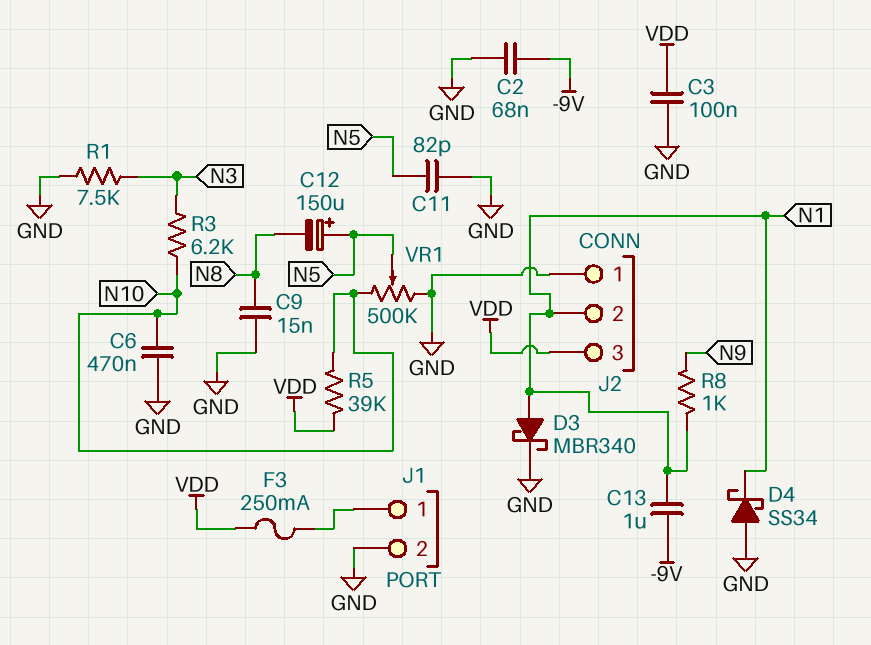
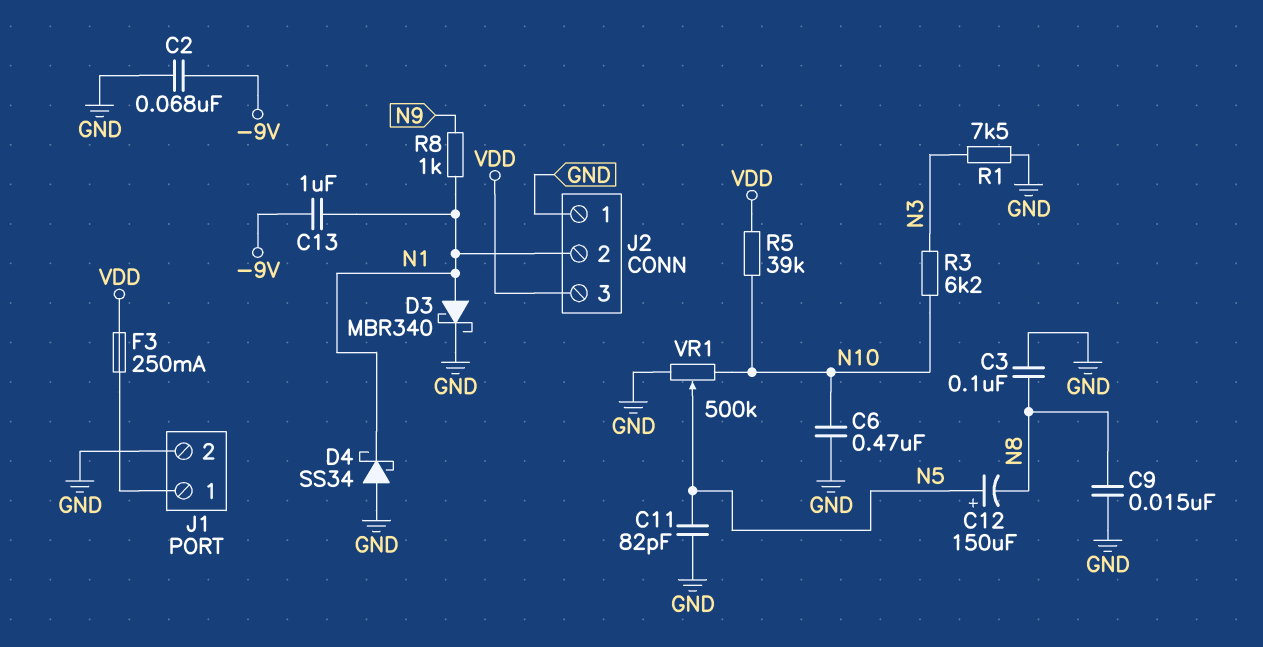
C3: 100nF (GND, VDD) -> 100nF (GND, N8)

